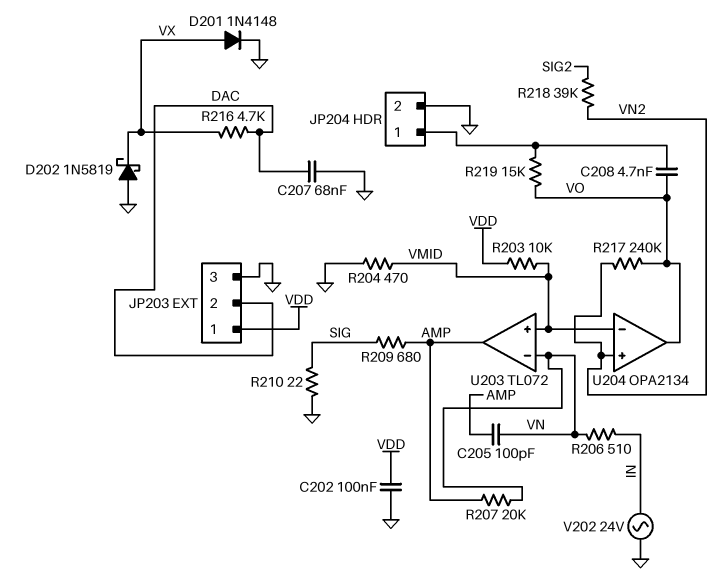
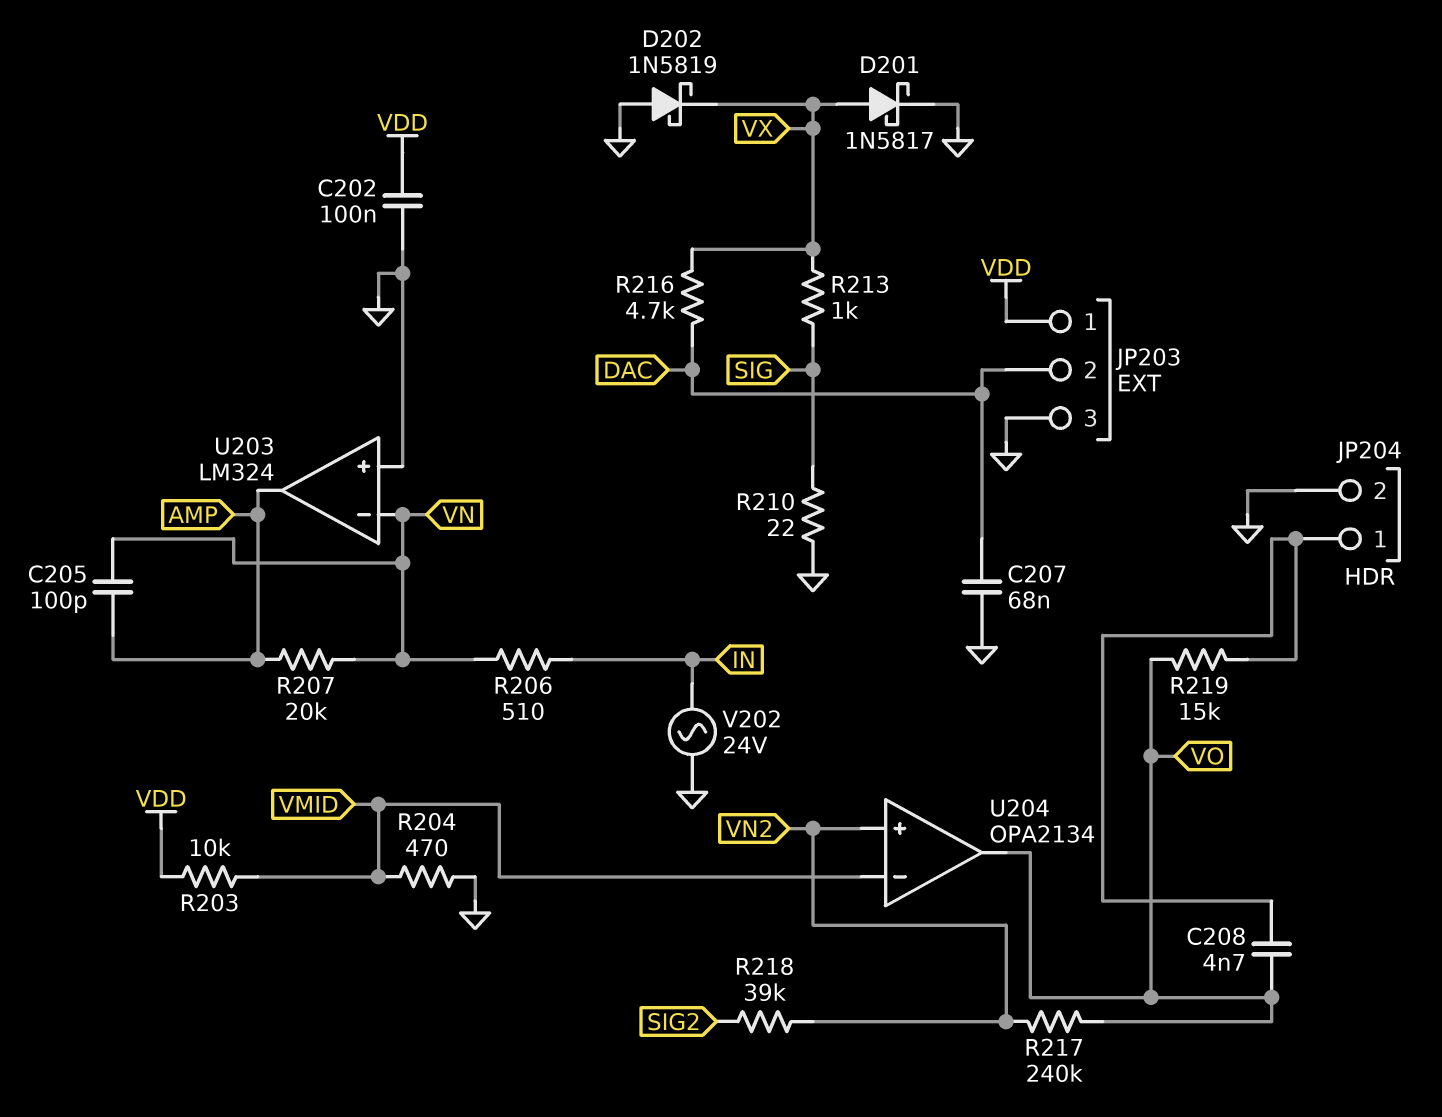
D201: diode 1N4148 (A VX, K GND) -> schottky 1N5817 (A VX, K GND)
R209: 680 (AMP, SIG) -> none
R213: none -> 1k (SIG, VX)
U203: TL072 -> LM324
U203 pin in+: VMID -> GND

